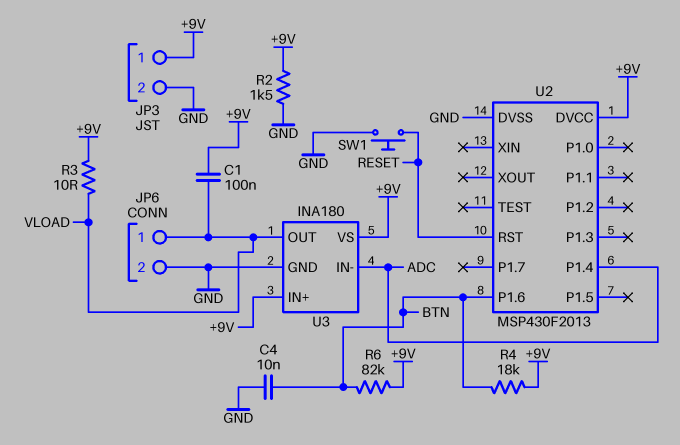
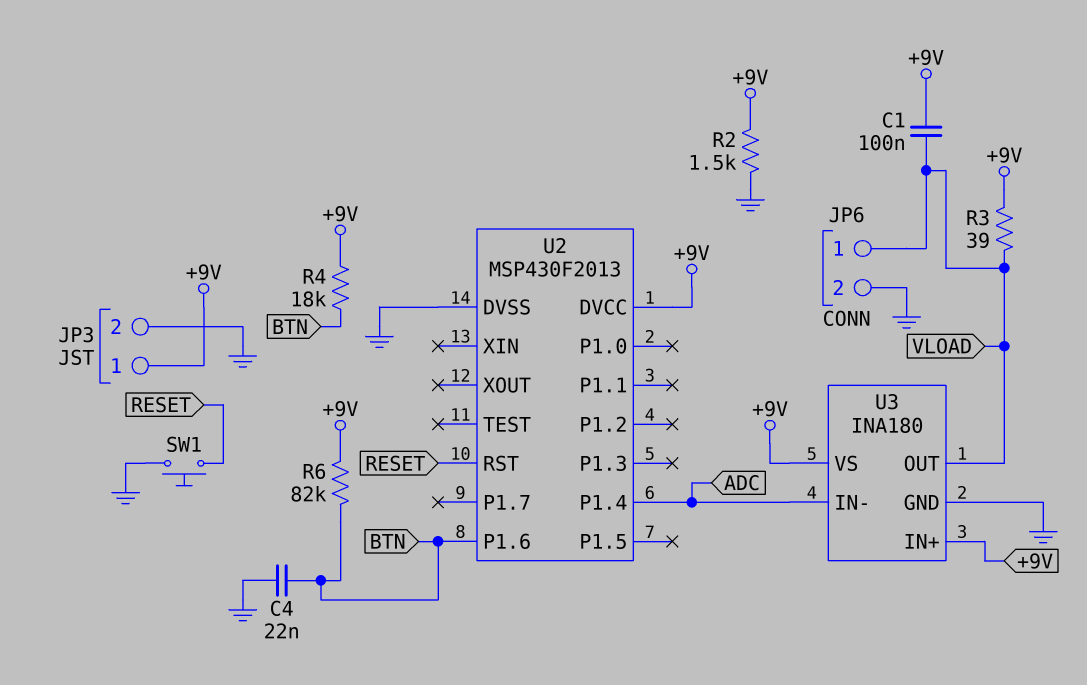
C4: 10nF (BTN, GND) -> 22nF (BTN, GND)
R3: 10 (+9V, VLOAD) -> 39 (+9V, VLOAD)

